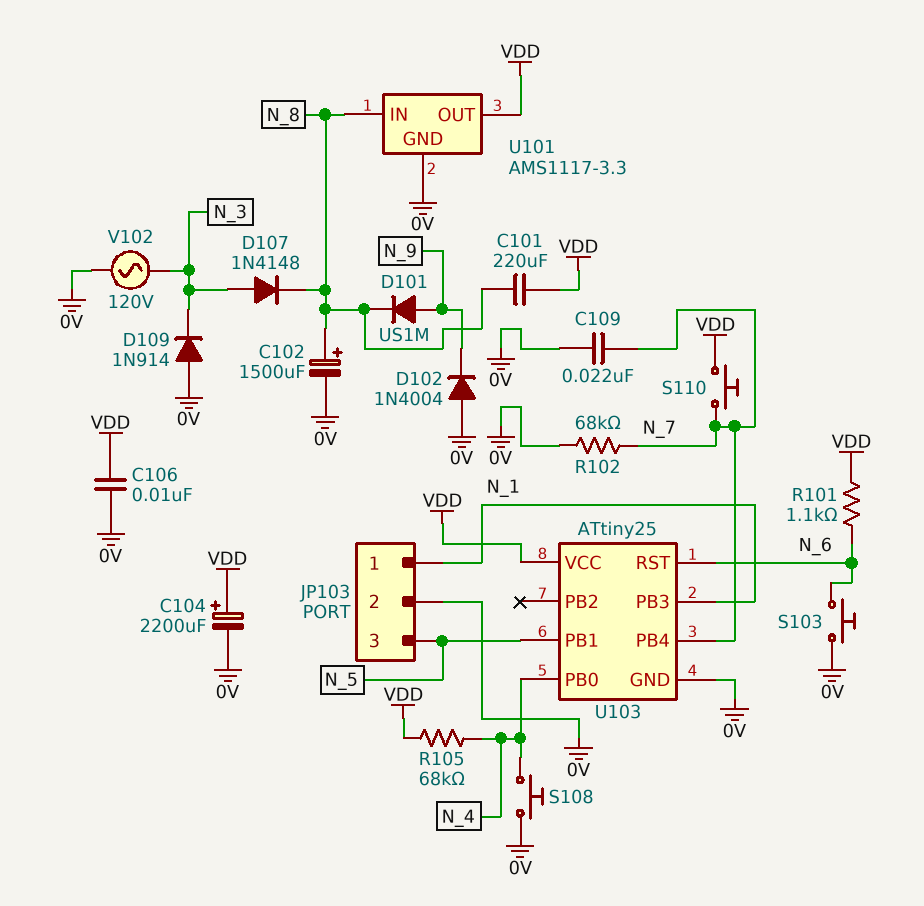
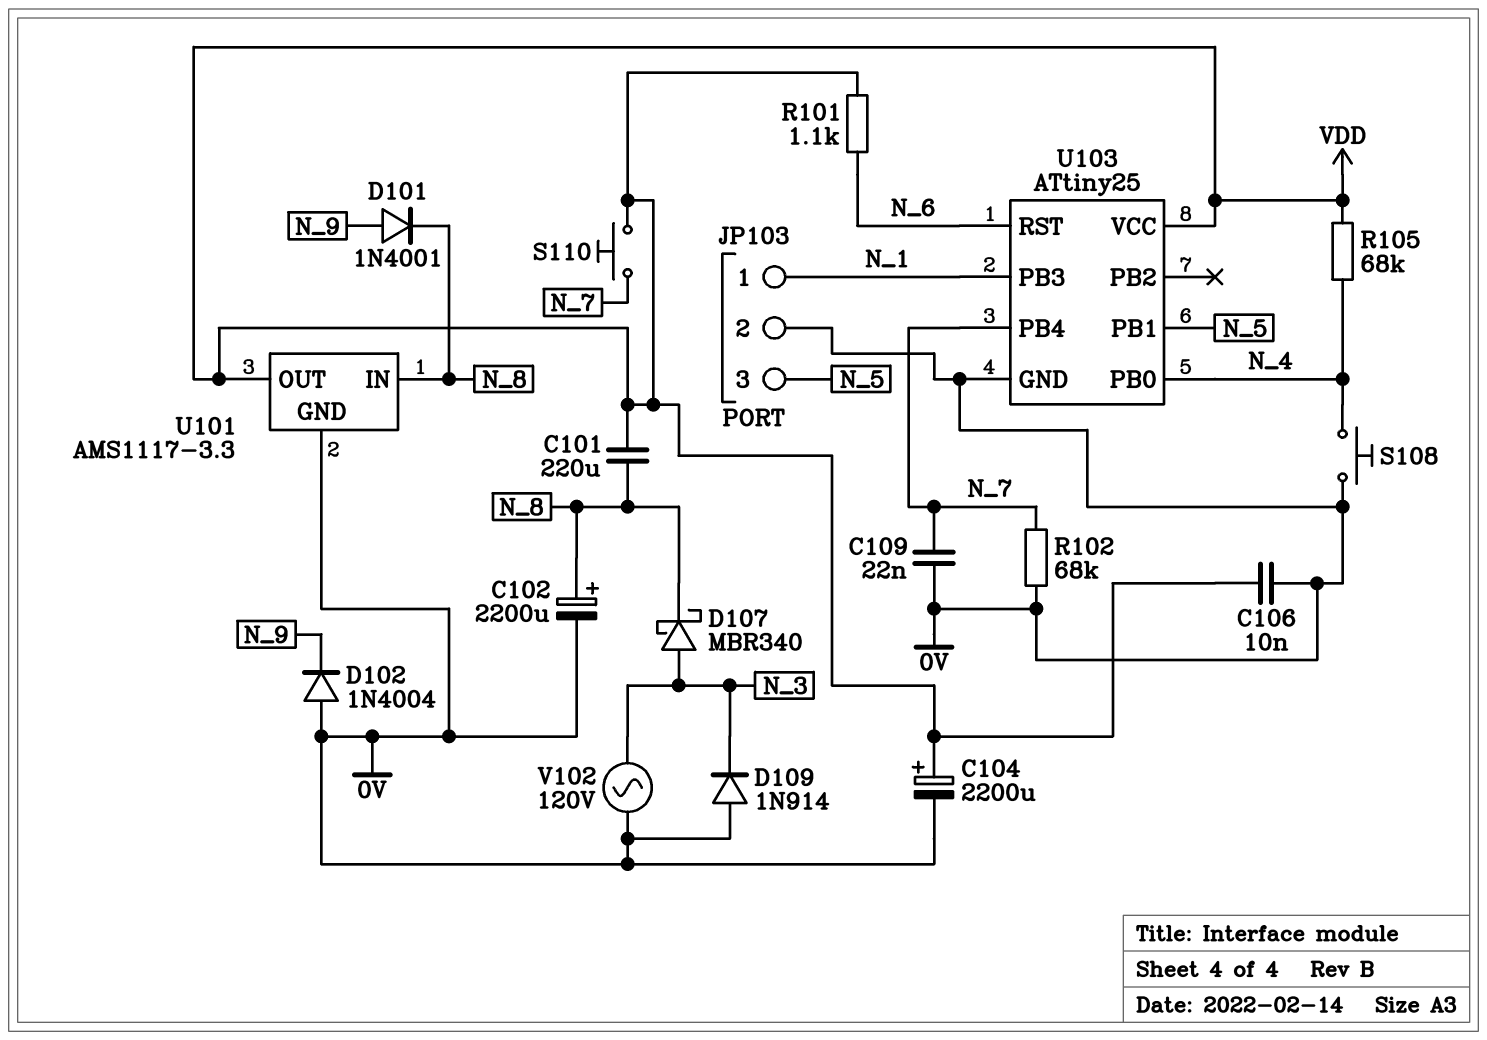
C102: 1500uF (plus N_8, minus 0V) -> 2200uF (plus N_8, minus 0V)
D101: diode US1M (A N_9, K N_8) -> diode 1N4001 (A N_9, K N_8)
D107: diode 1N4148 (A N_3, K N_8) -> schottky MBR340 (A N_3, K N_8)
S103: button (0V, N_6) -> none

